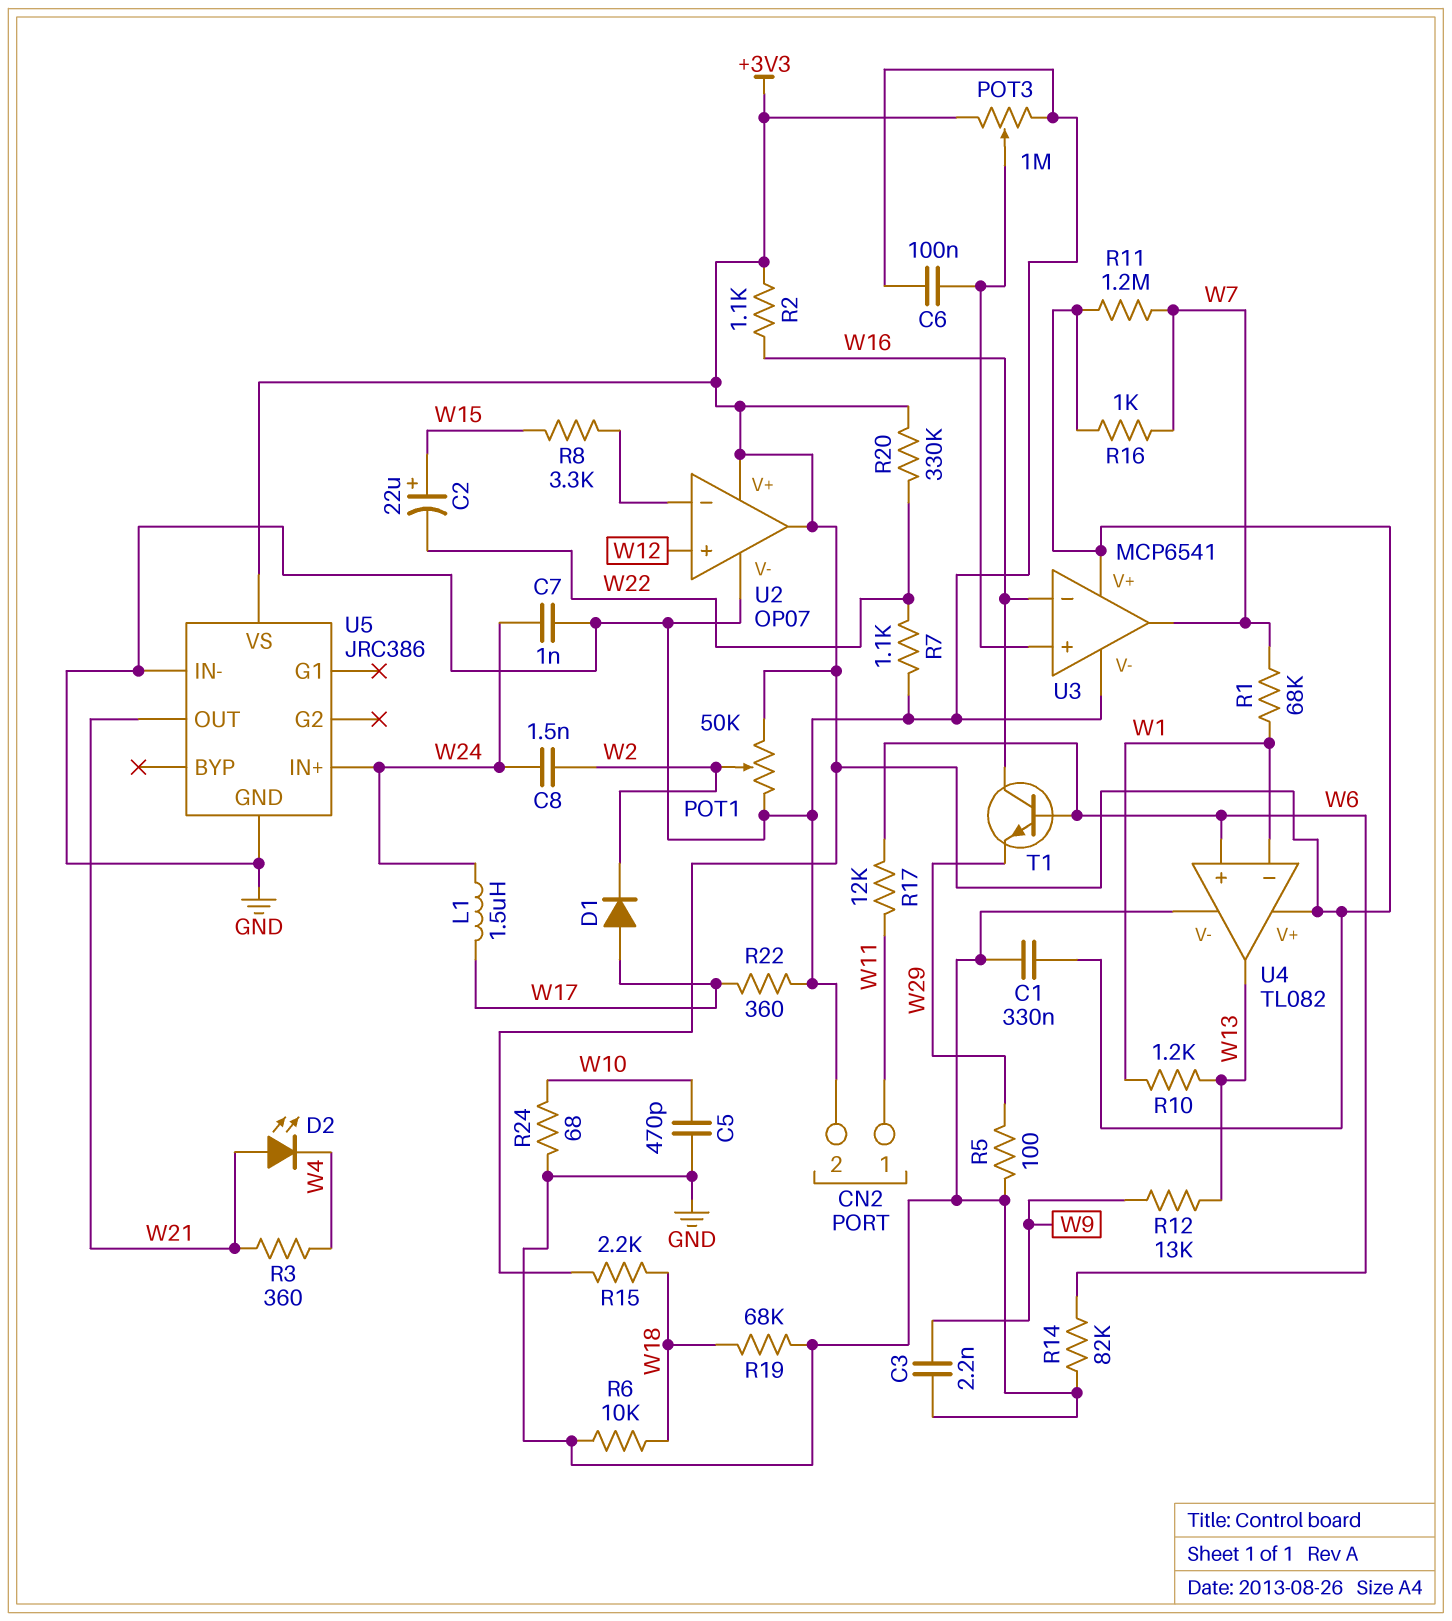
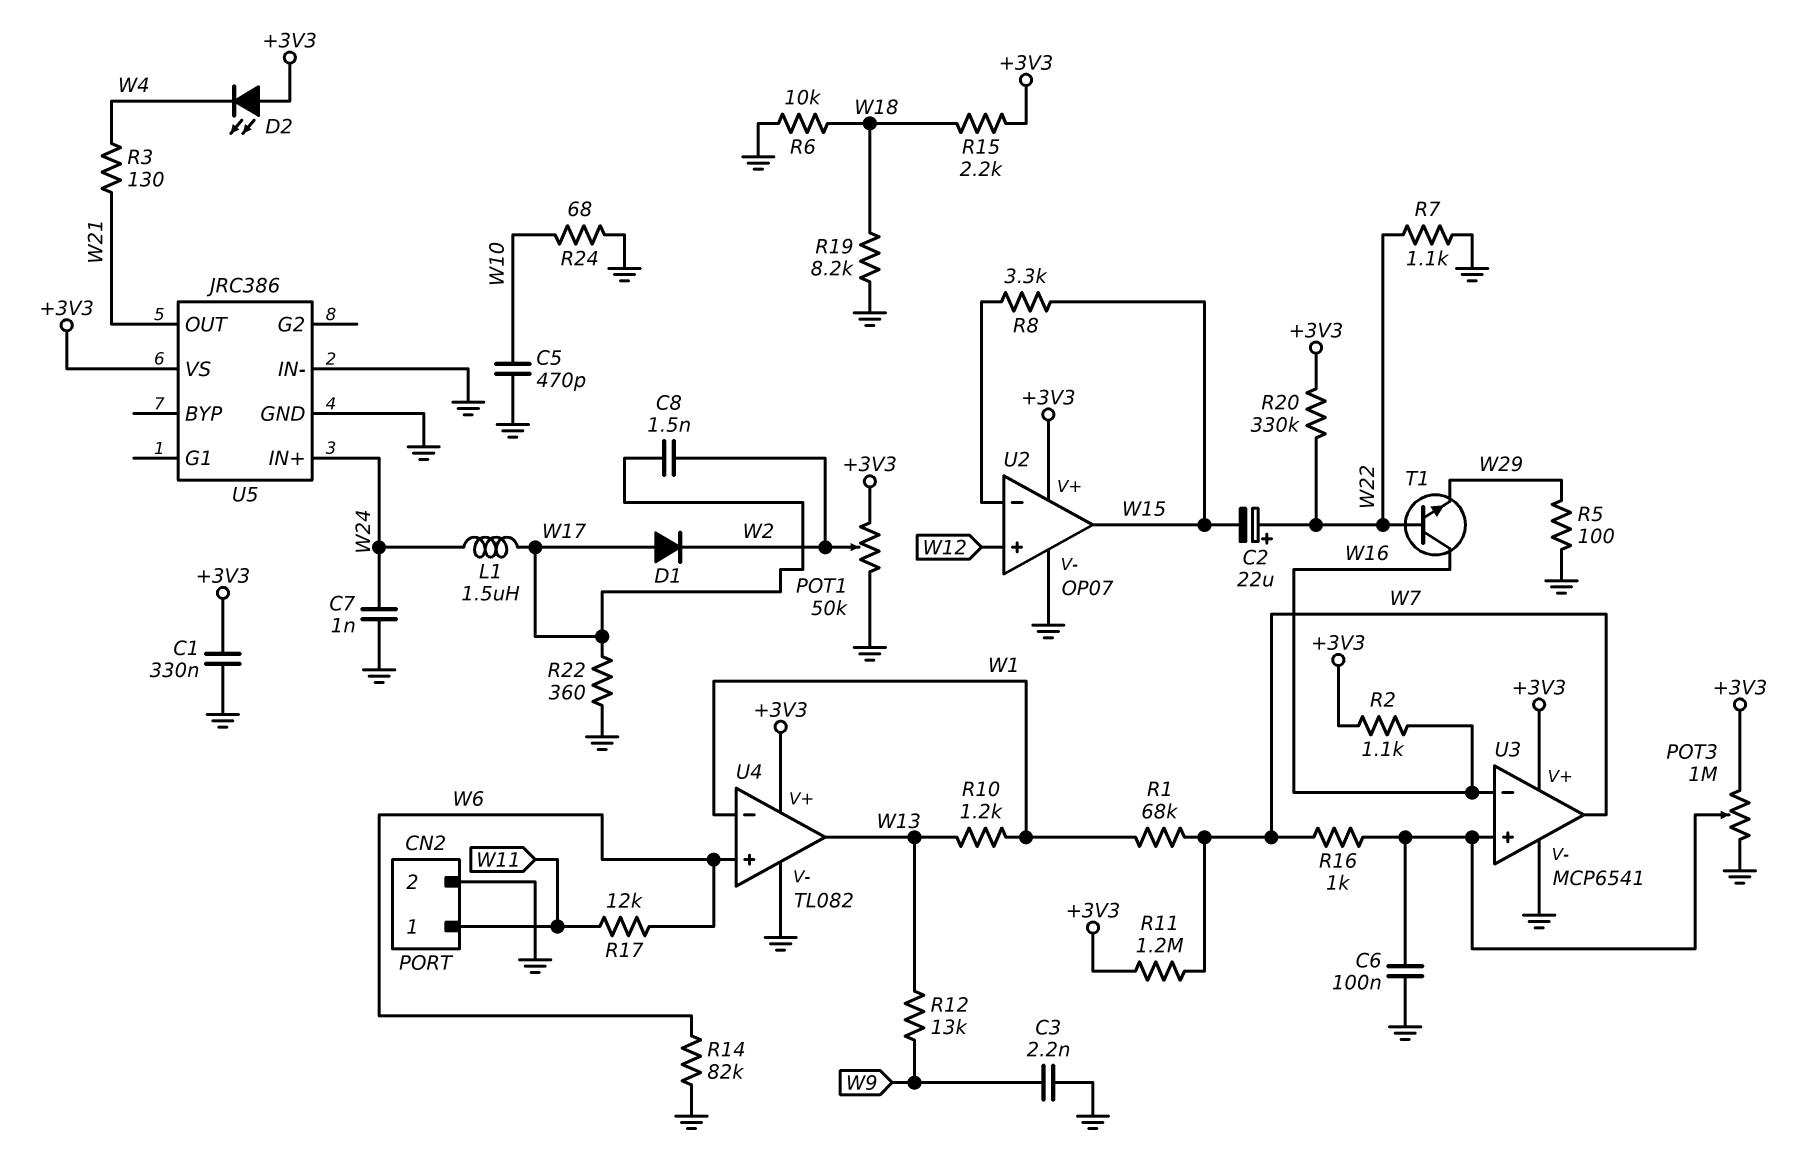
C2: 22uF (plus W15, minus W22) -> 22uF (plus W22, minus W15)
C8: 1.5nF (W2, W24) -> 1.5nF (W2, W17)
D2: LED (A W21, K W4) -> LED (A +3V3, K W4)
R3: 360 (W4, W21) -> 130 (W4, W21)
R16: 1k (+3V3, W7) -> 1k (U3/in+, W7)
R19: 68k (GND, W18) -> 8.2k (GND, W18)
T1: NPN (B W6, C W16, E W29) -> NPN (B W22, C W16, E W29)
U2 pin out: +3V3 -> W15

